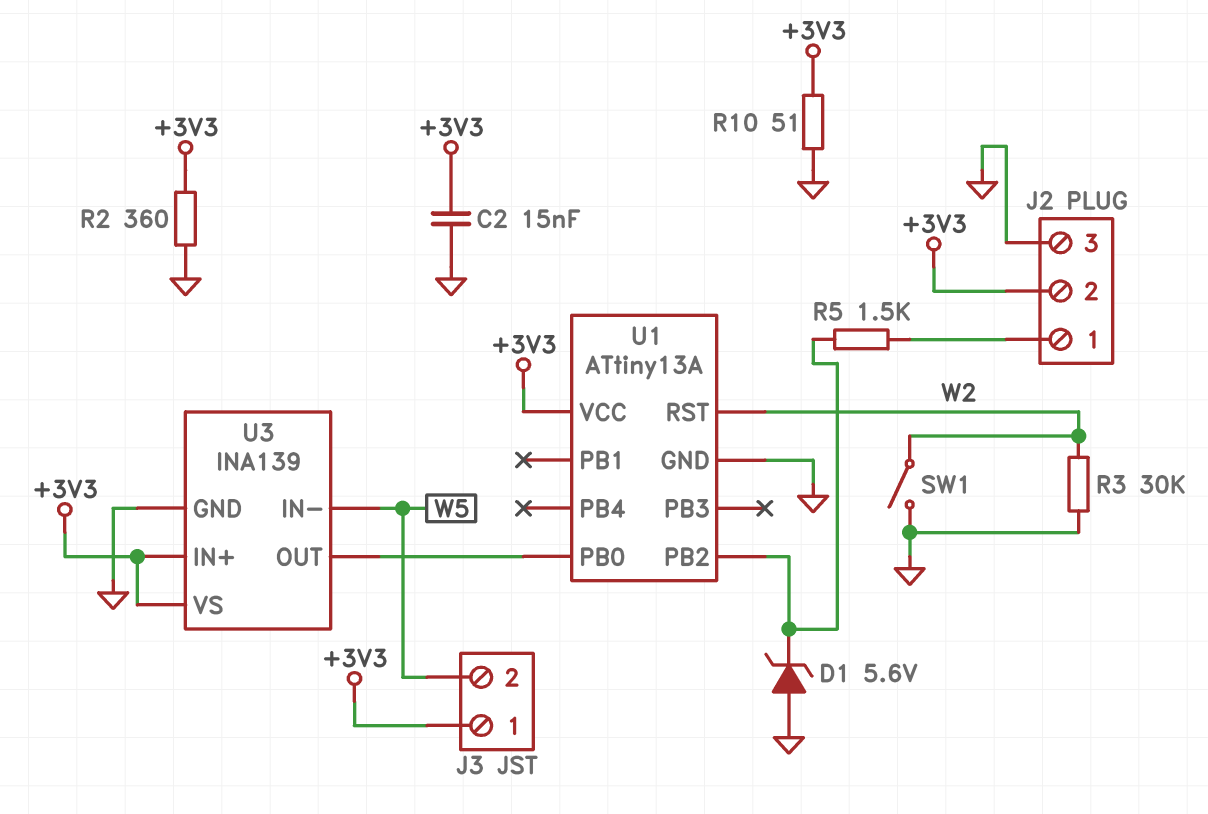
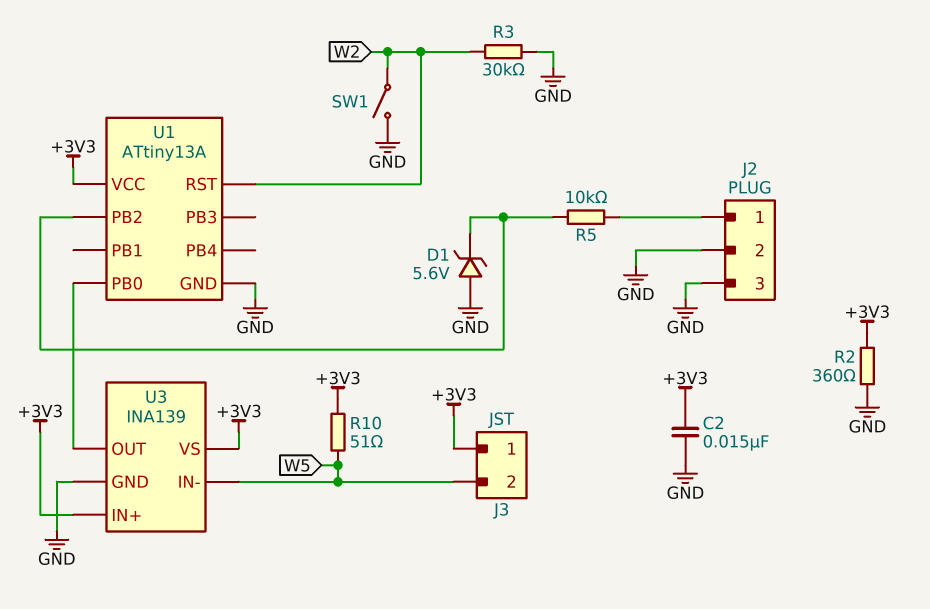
J2 pin 2: +3V3 -> GND
R5: 1.5k (J2/1, U1/PB2) -> 10k (J2/1, U1/PB2)
R10: 51 (+3V3, GND) -> 51 (+3V3, W5)

